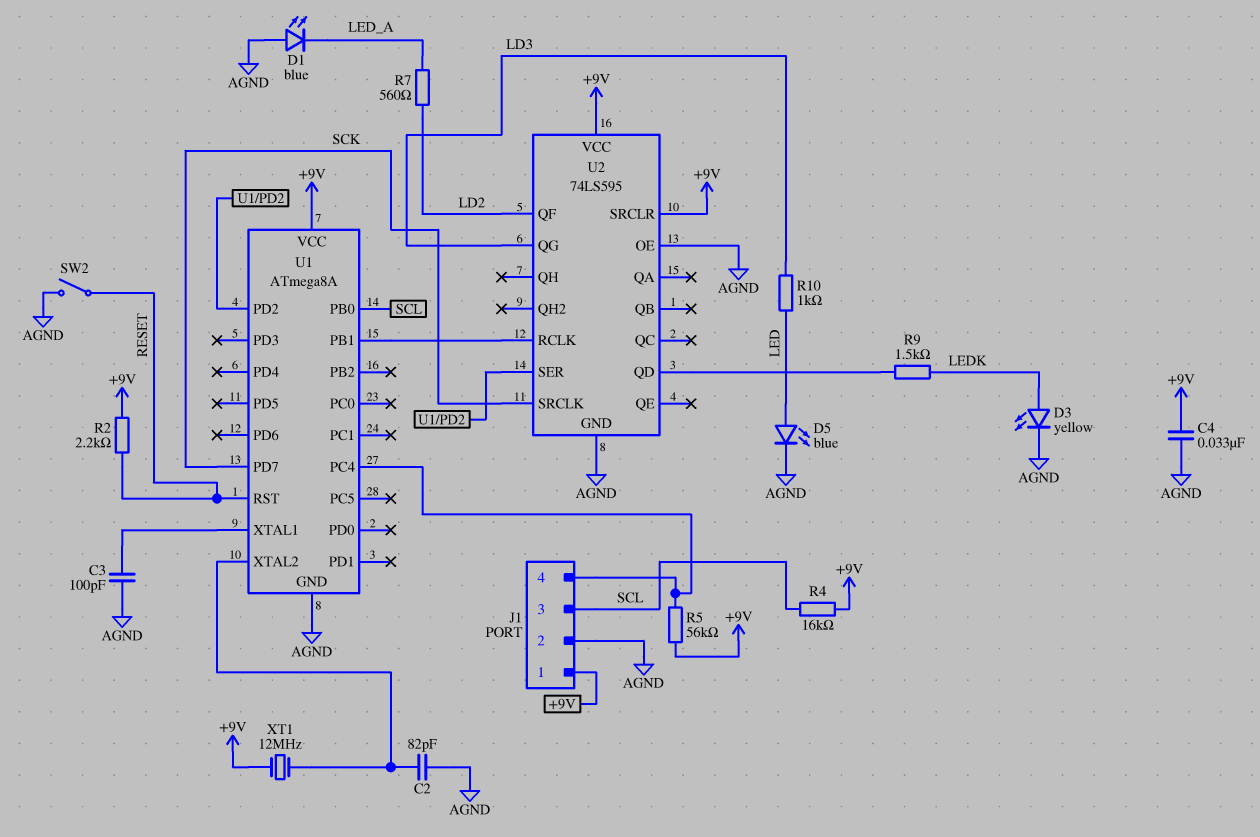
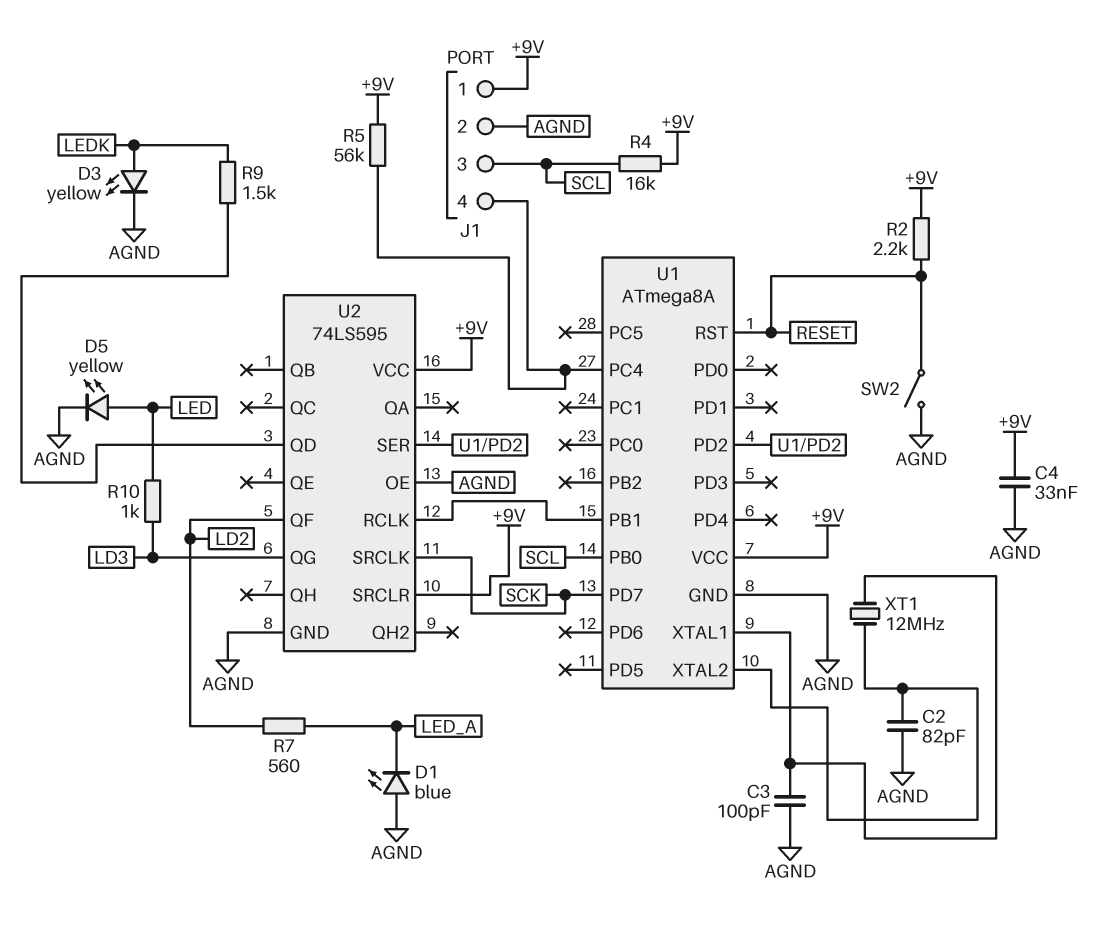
D5: LED blue (A LED, K AGND) -> LED yellow (A LED, K AGND)
XT1: 12MHz (+9V, U1/XTAL2) -> 12MHz (U1/XTAL1, U1/XTAL2)

